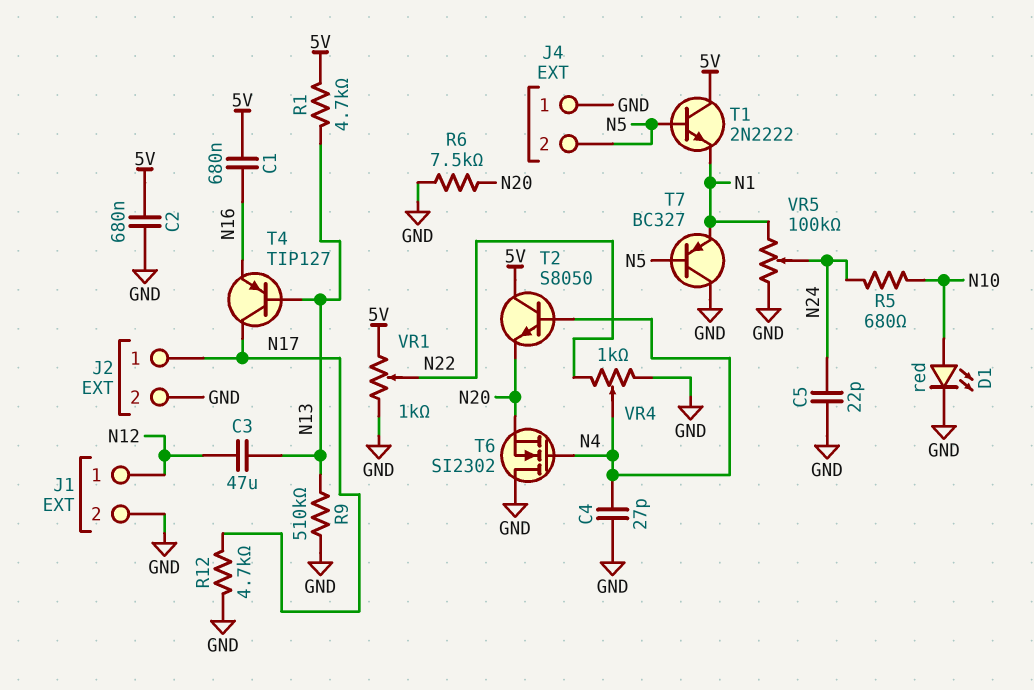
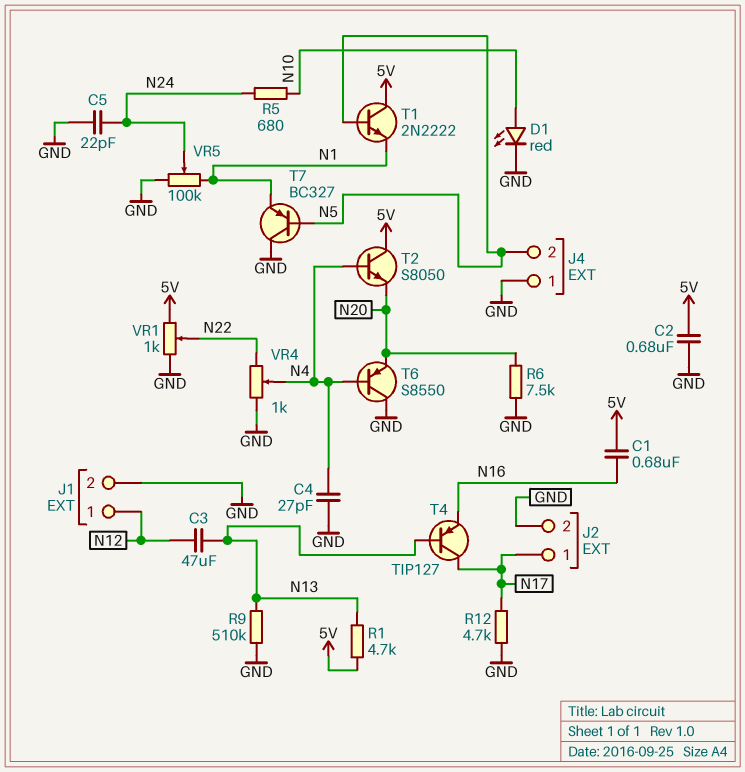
T6: NMOS SI2302 (G N4, D GND, S N20) -> PNP S8550 (B N4, C GND, E N20)

